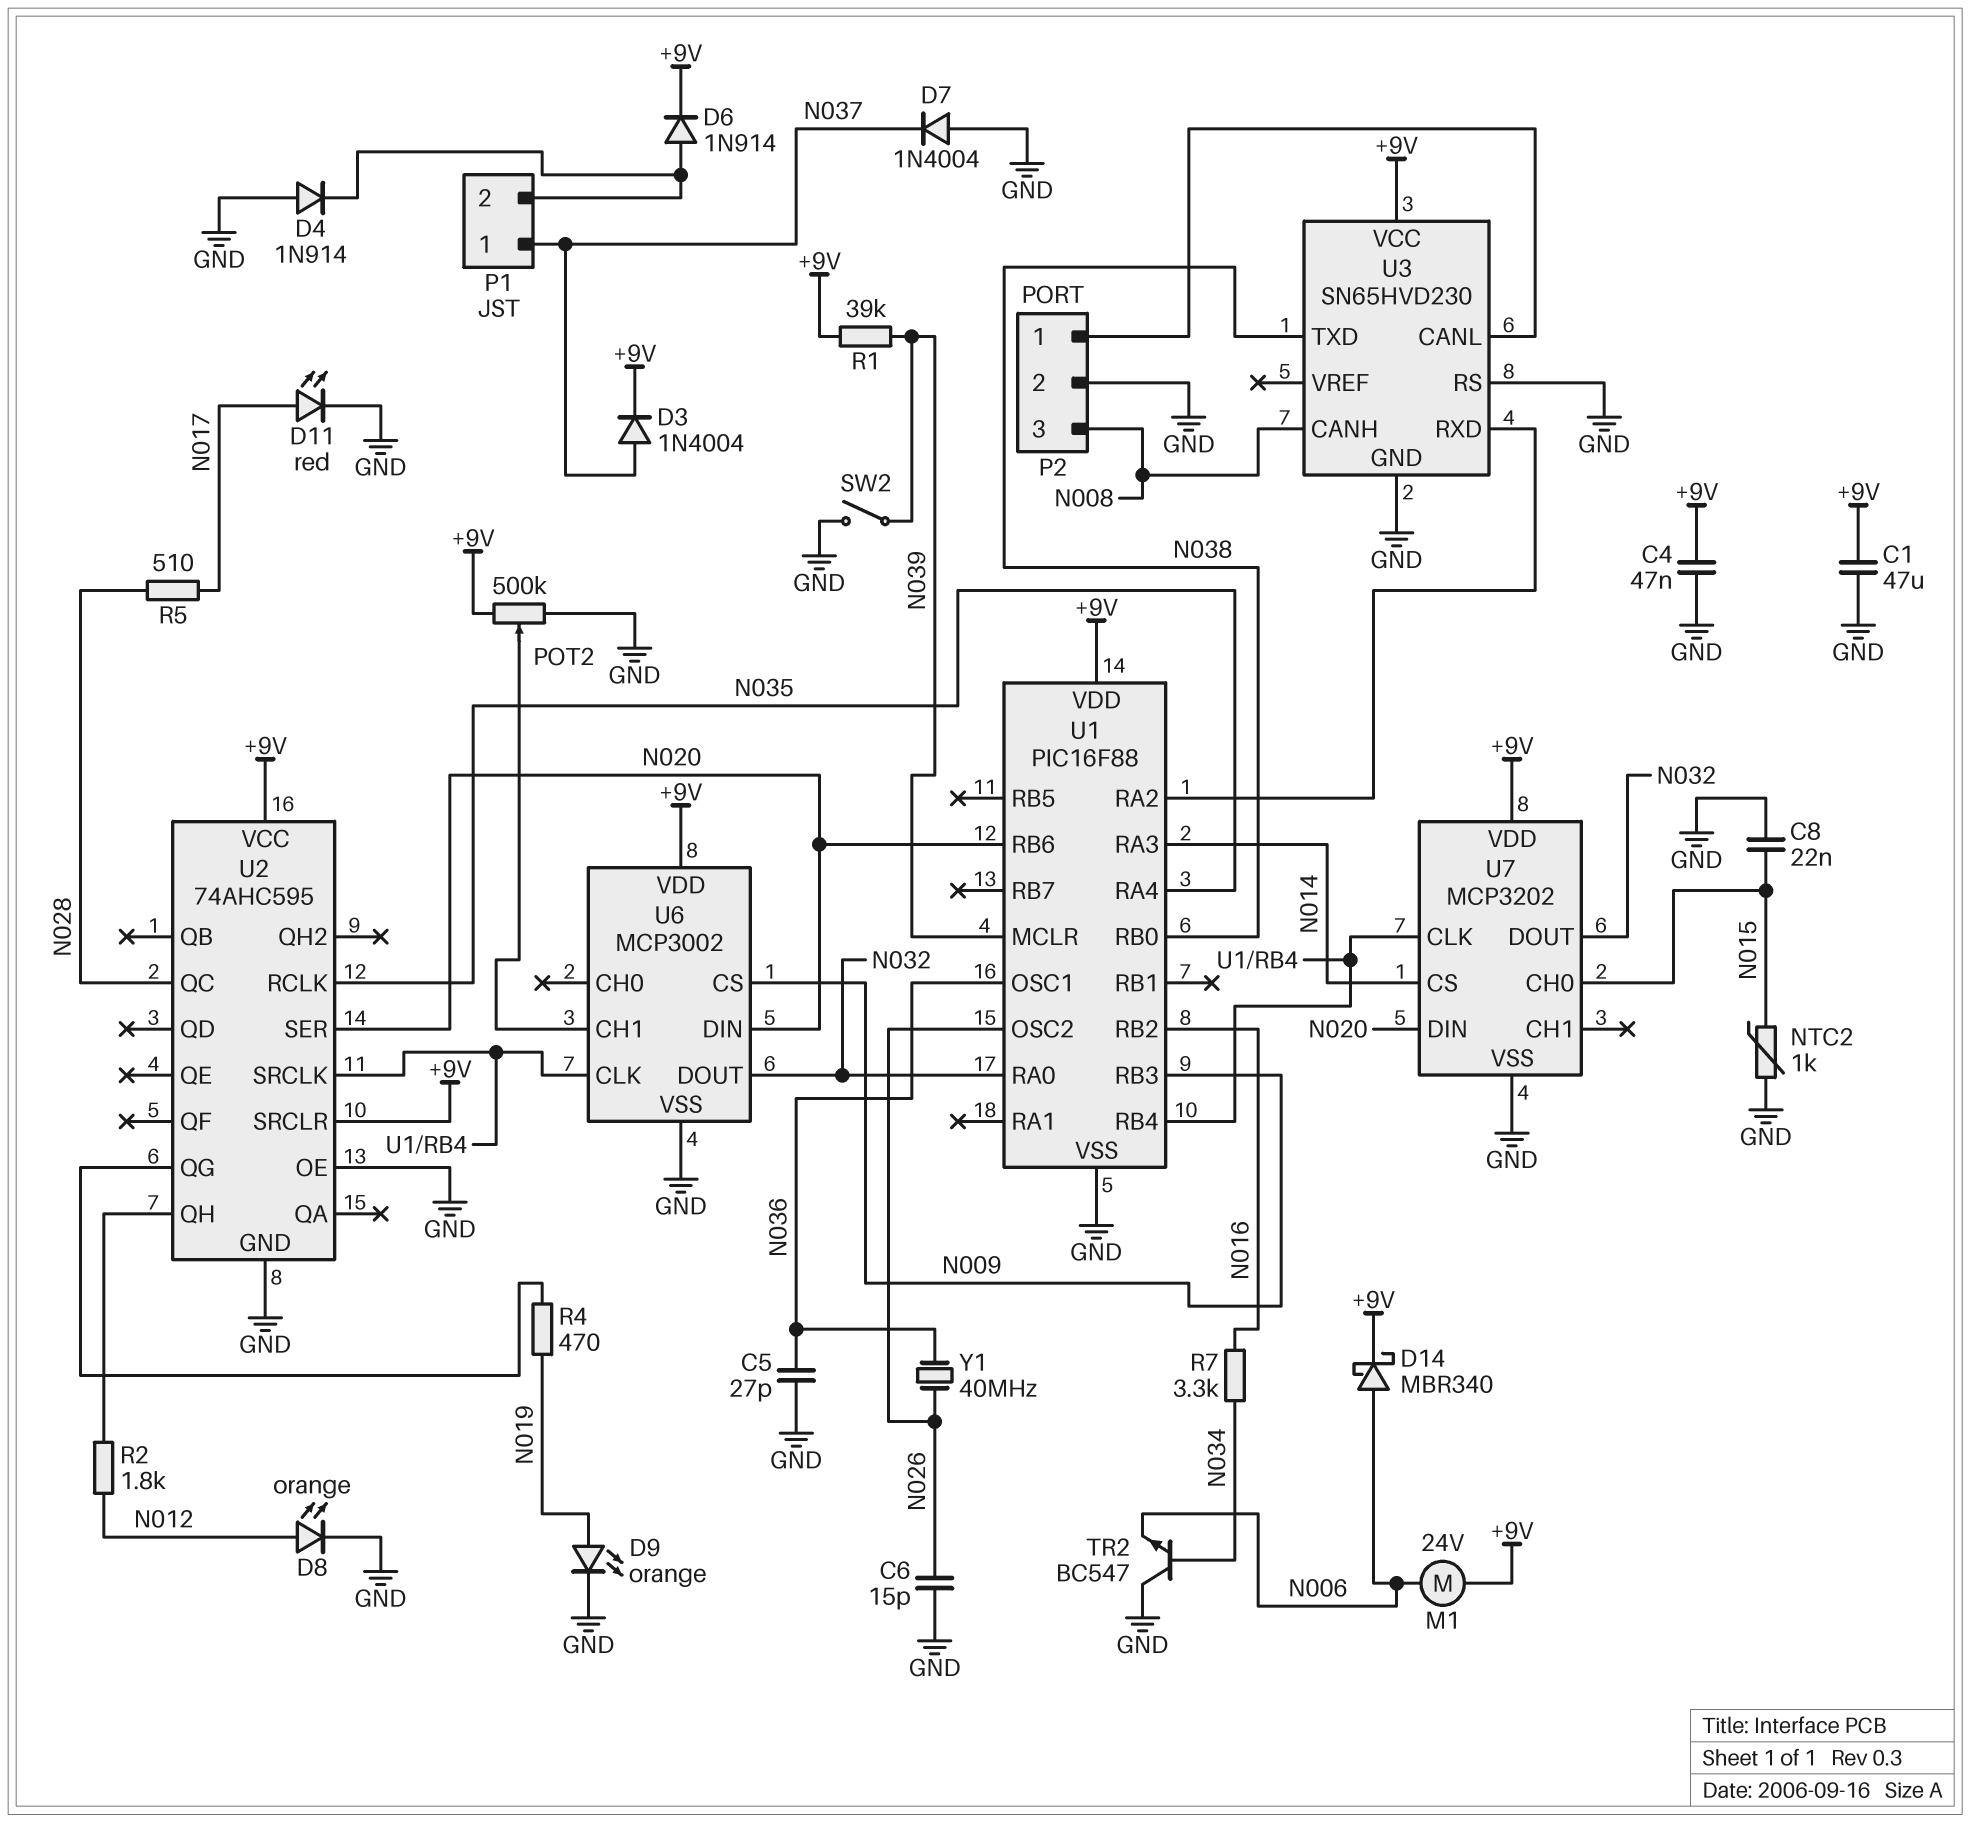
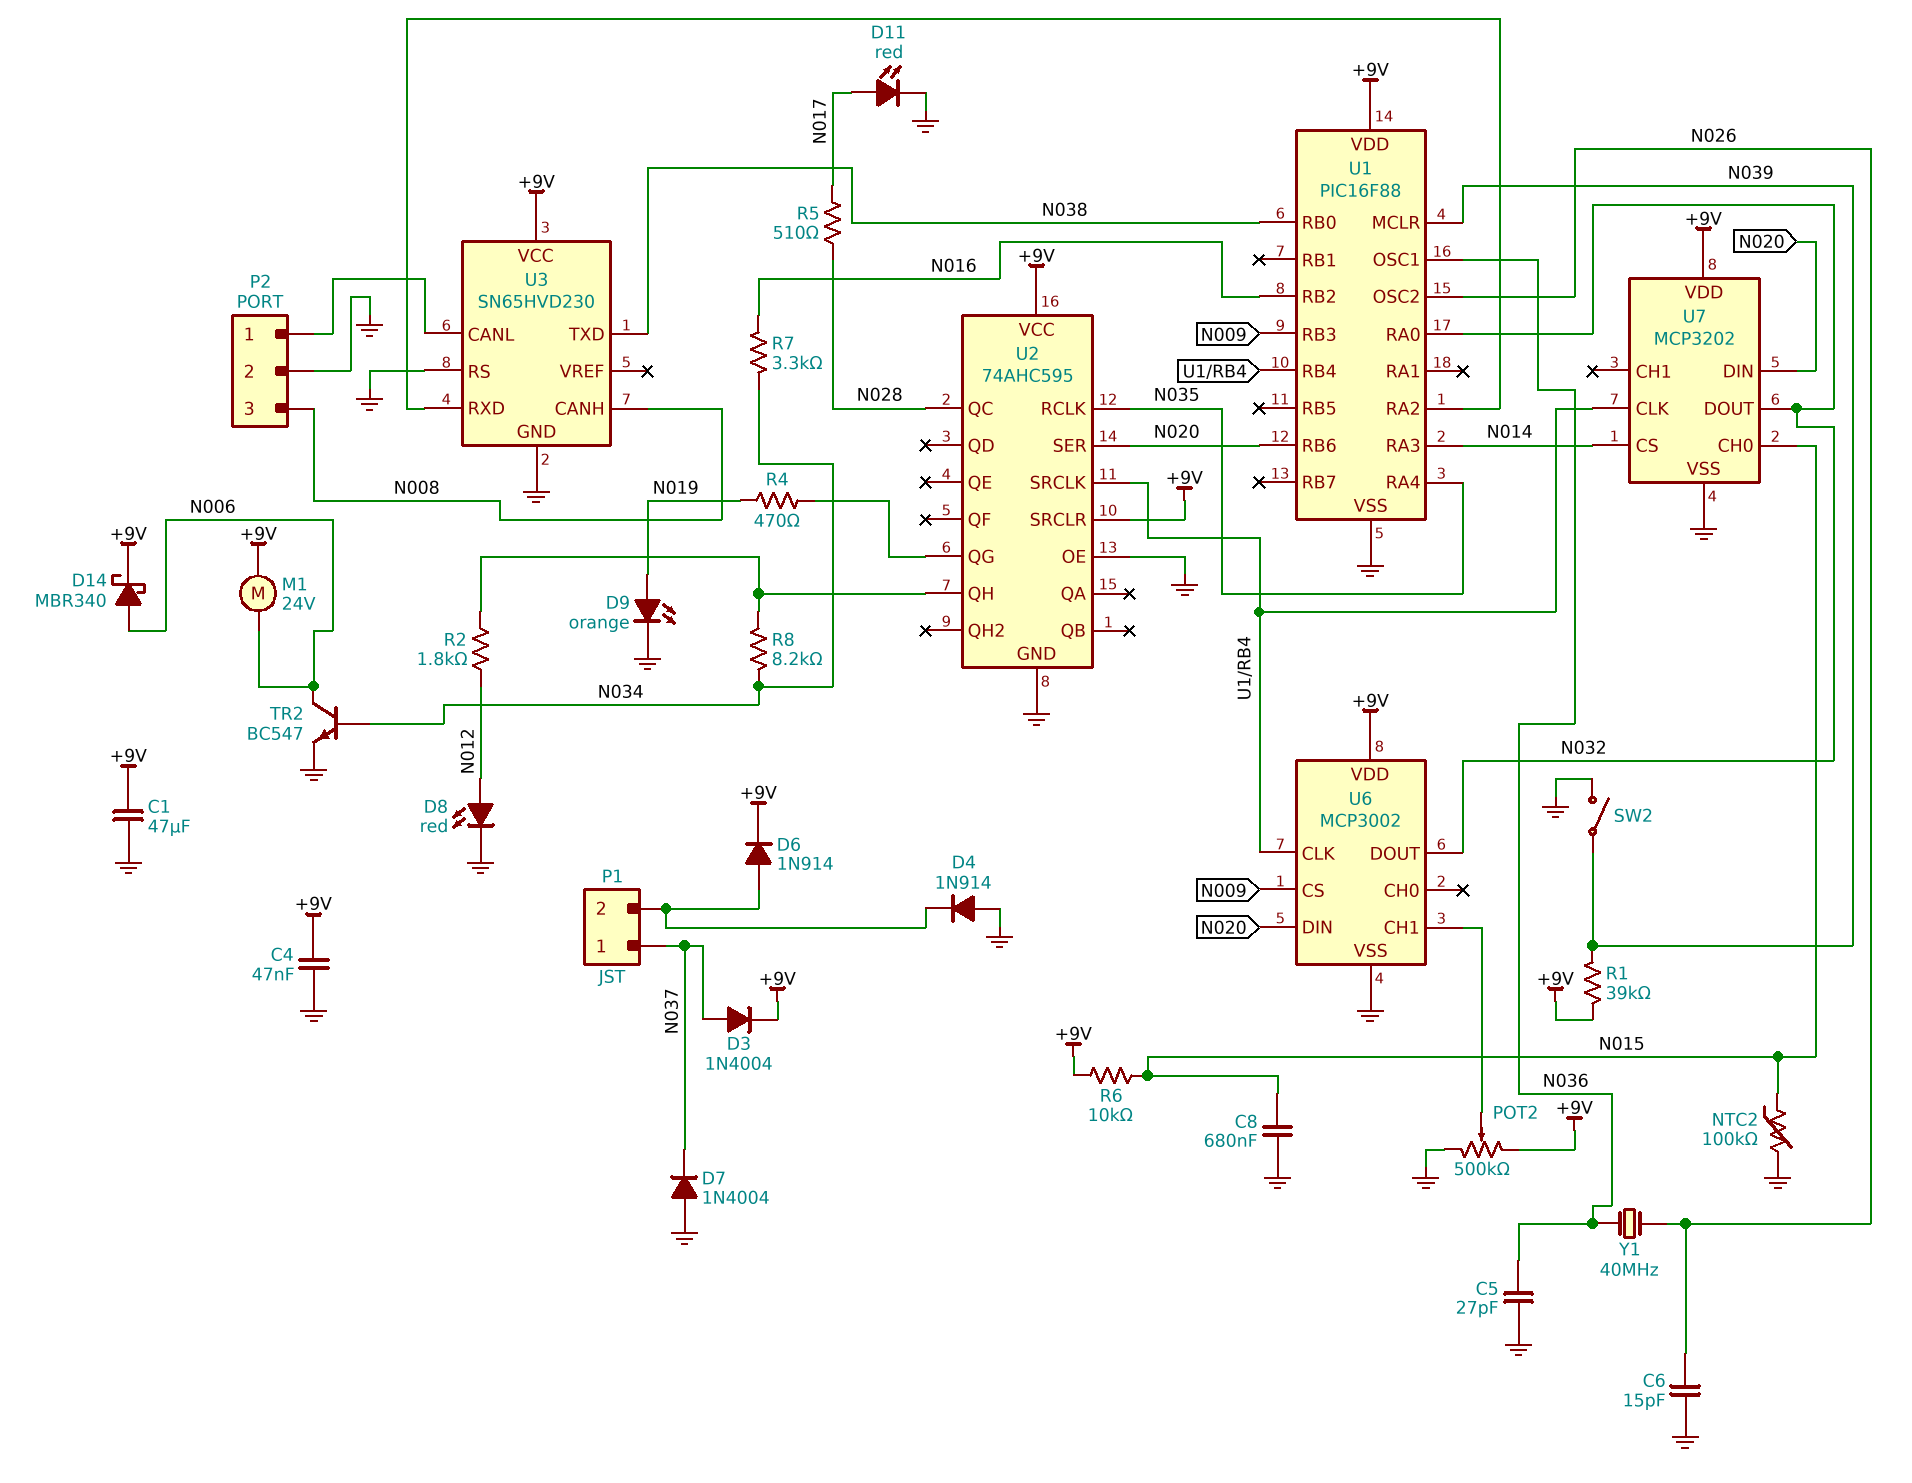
C8: 22nF (GND, N015) -> 680nF (GND, N015)
D8: LED orange (A N012, K GND) -> LED red (A N012, K GND)
NTC2: 1k (GND, N015) -> 100k (GND, N015)
R6: none -> 10k (+9V, N015)
R8: none -> 8.2k (N034, U2/QH)
TR2: NPN BC547 (B N034, C GND, E N006) -> NPN BC547 (B N034, C N006, E GND)

